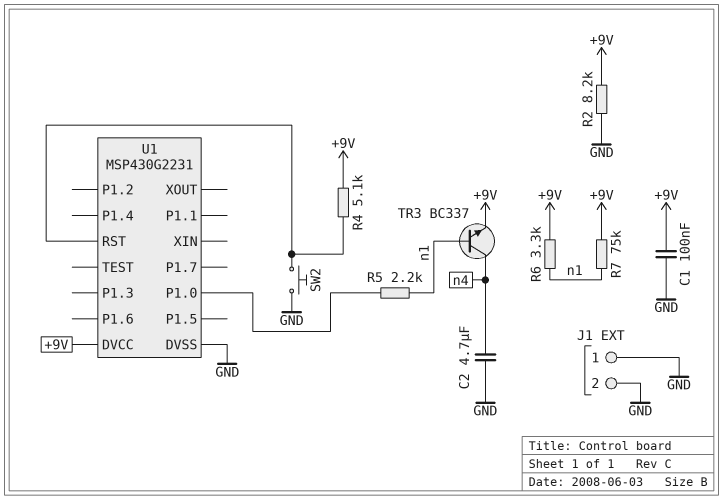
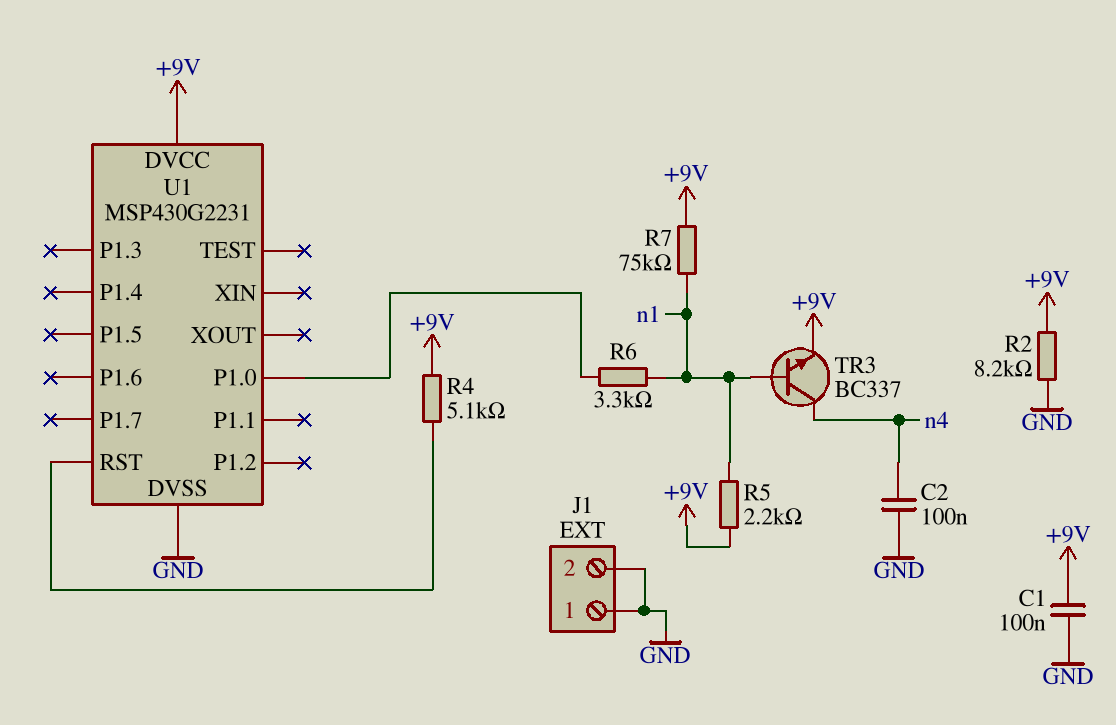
C2: 4.7uF (GND, n4) -> 100nF (GND, n4)
R5: 2.2k (U1/P1.0, n1) -> 2.2k (+9V, n1)
R6: 3.3k (+9V, n1) -> 3.3k (U1/P1.0, n1)
SW2: button (GND, U1/RST) -> none

